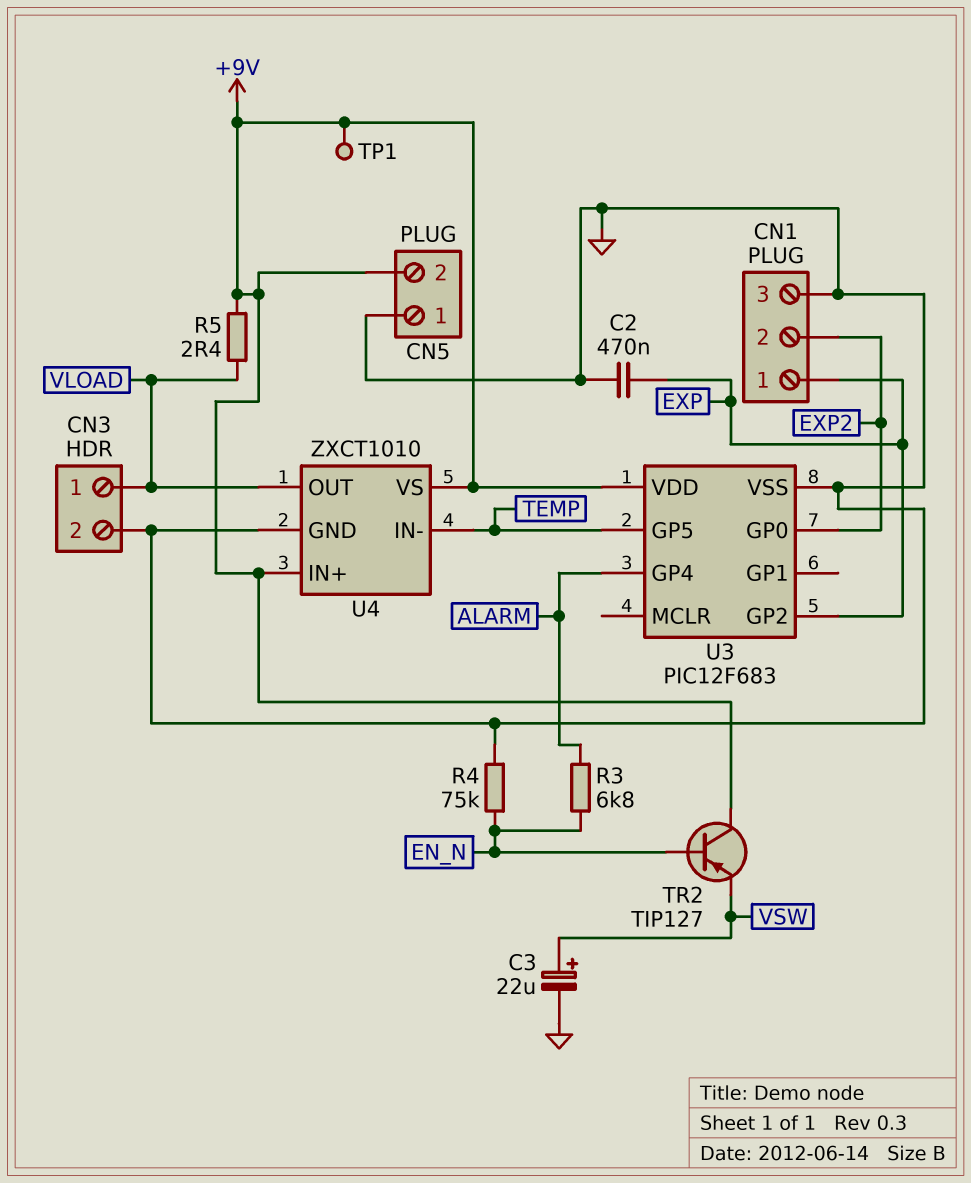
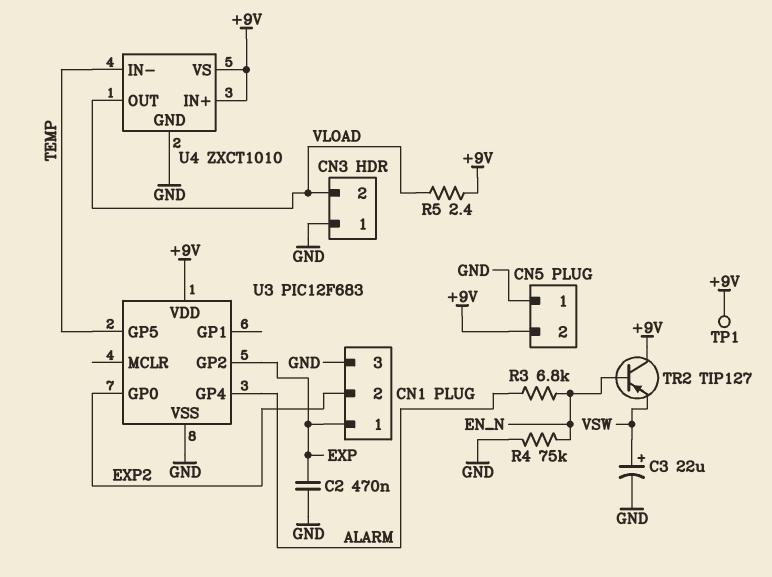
CN3 pin 1: VLOAD -> GND
CN3 pin 2: GND -> VLOAD

